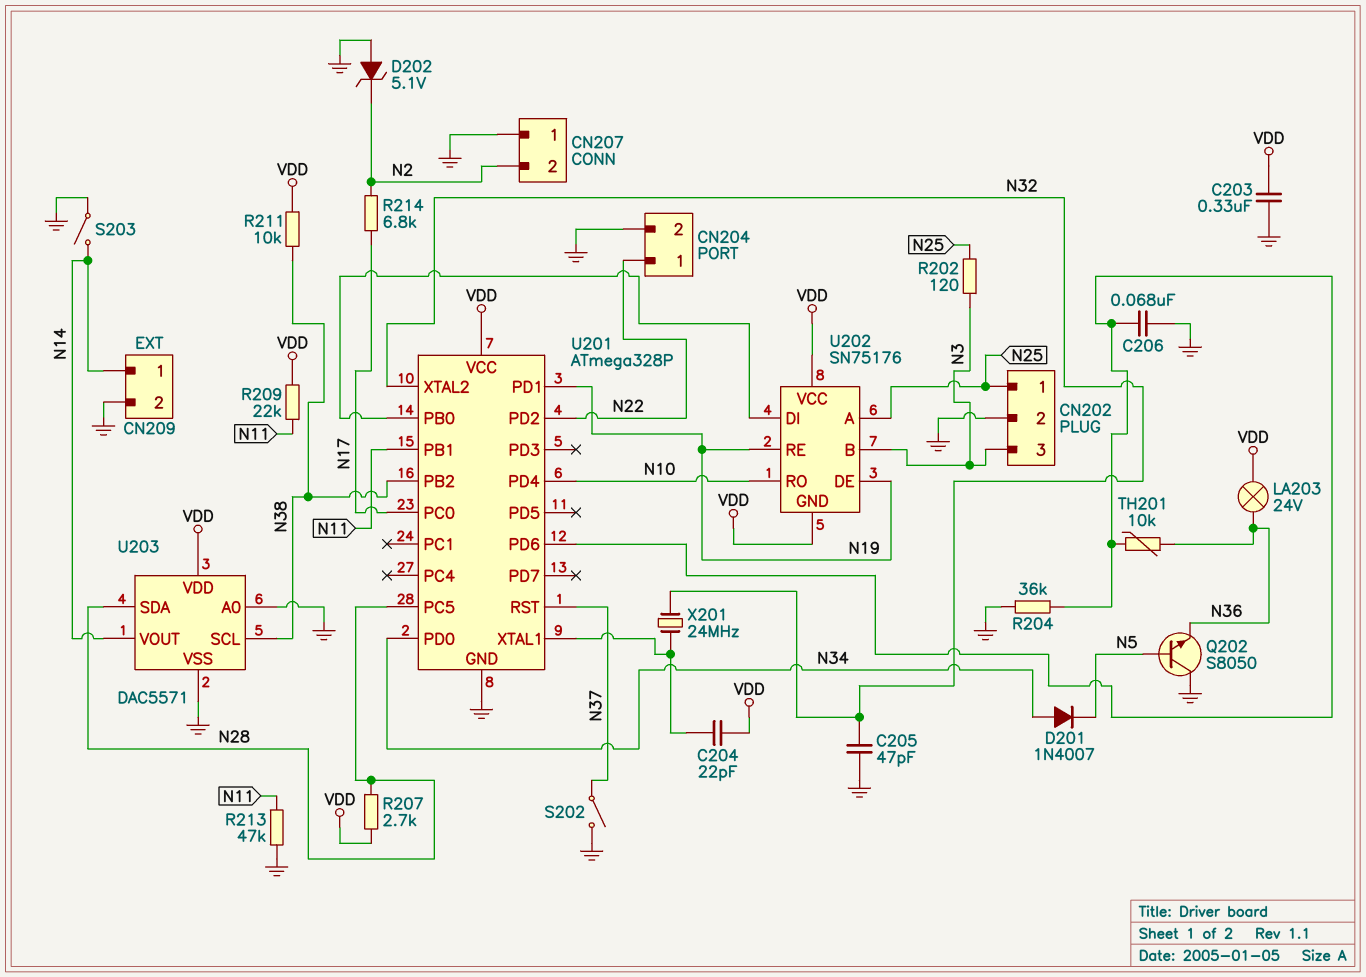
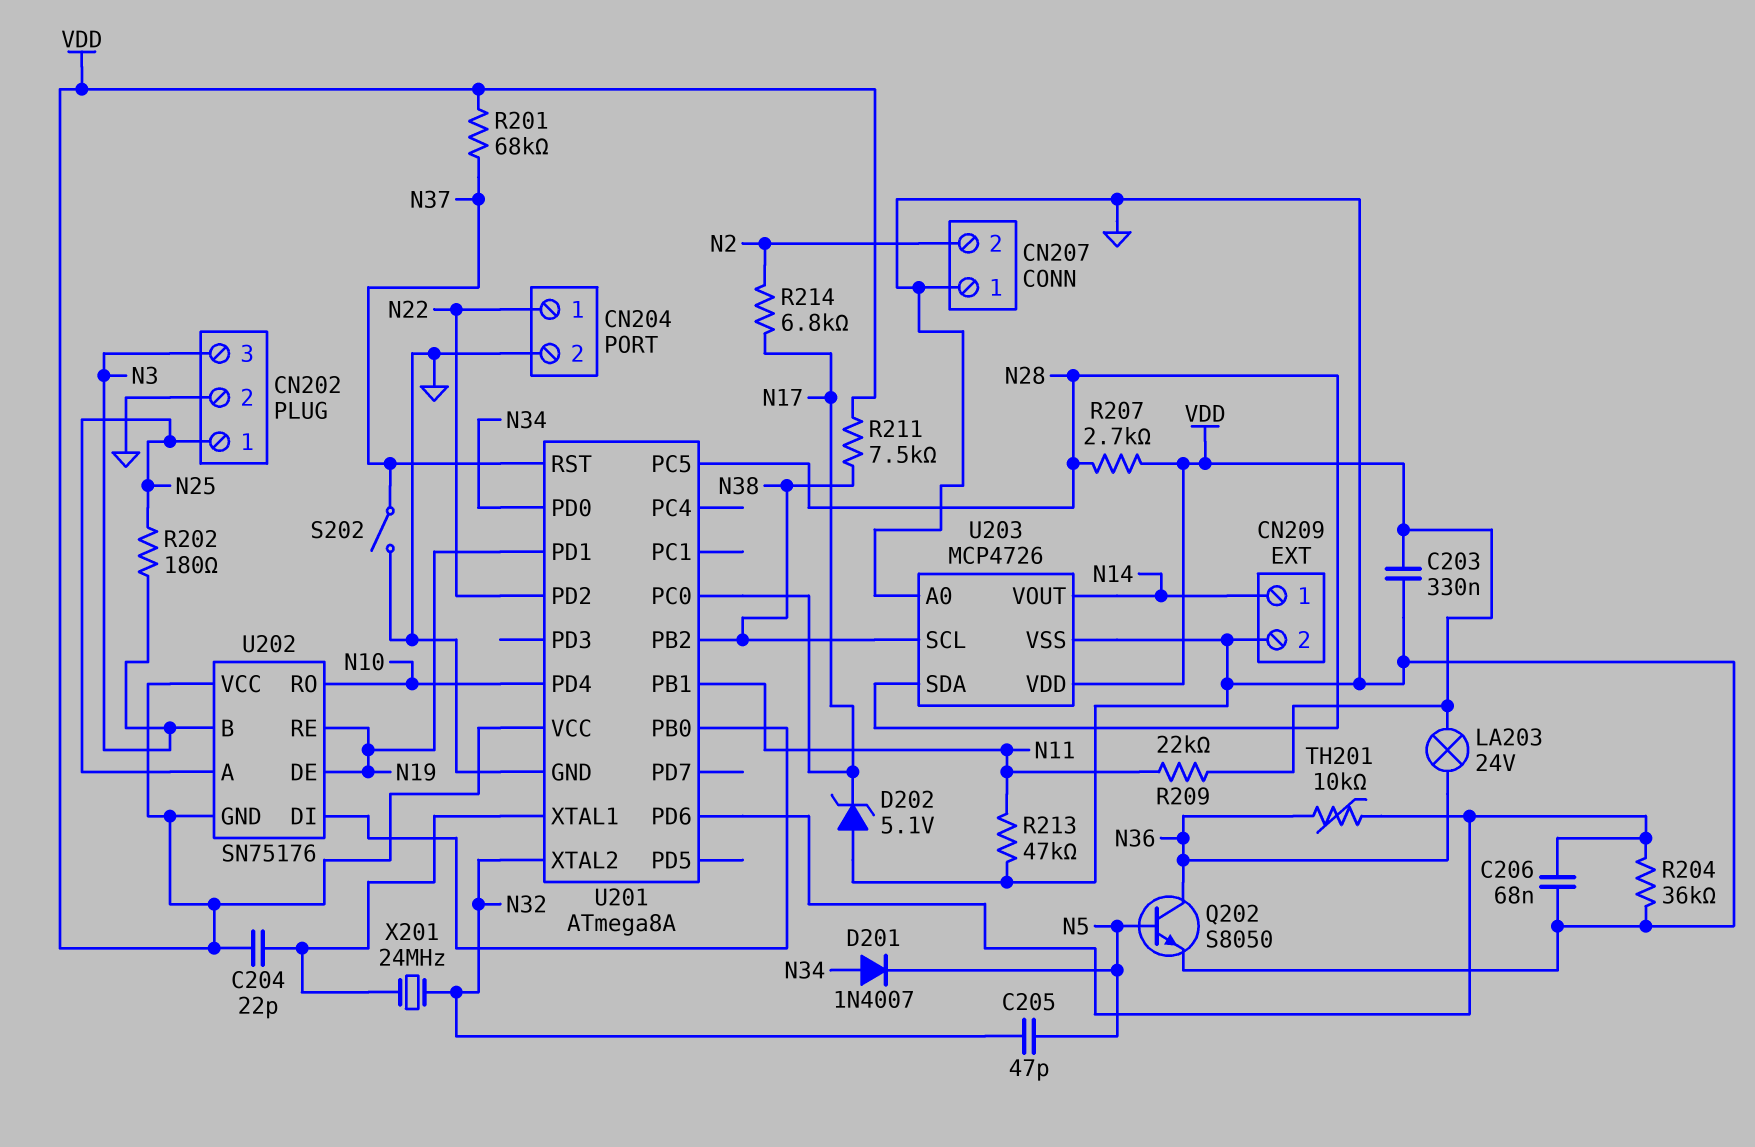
C205: 47pF (GND, N32) -> 47pF (N5, N32)
D202: zener 5.1V (A GND, K N2) -> zener 5.1V (A GND, K N17)
Q202: NPN S8050 (B N5, C GND, E N36) -> NPN S8050 (B N5, C N36, E GND)
R201: none -> 68k (N37, VDD)
R202: 120 (N3, N25) -> 180 (N3, N25)
R211: 10k (N38, VDD) -> 7.5k (N38, VDD)
S203: switch (GND, N14) -> none
U201: ATmega328P -> ATmega8A
U203: DAC5571 -> MCP4726

